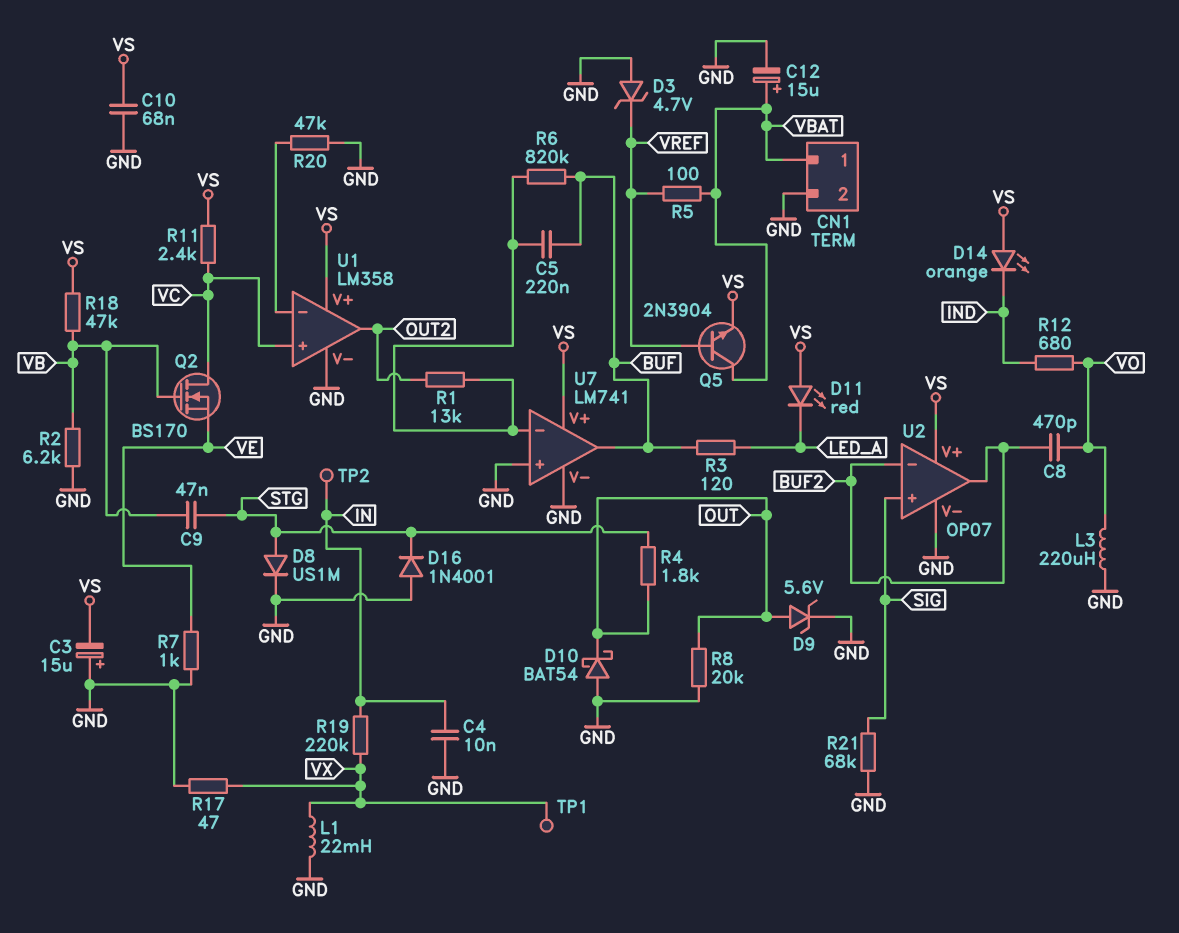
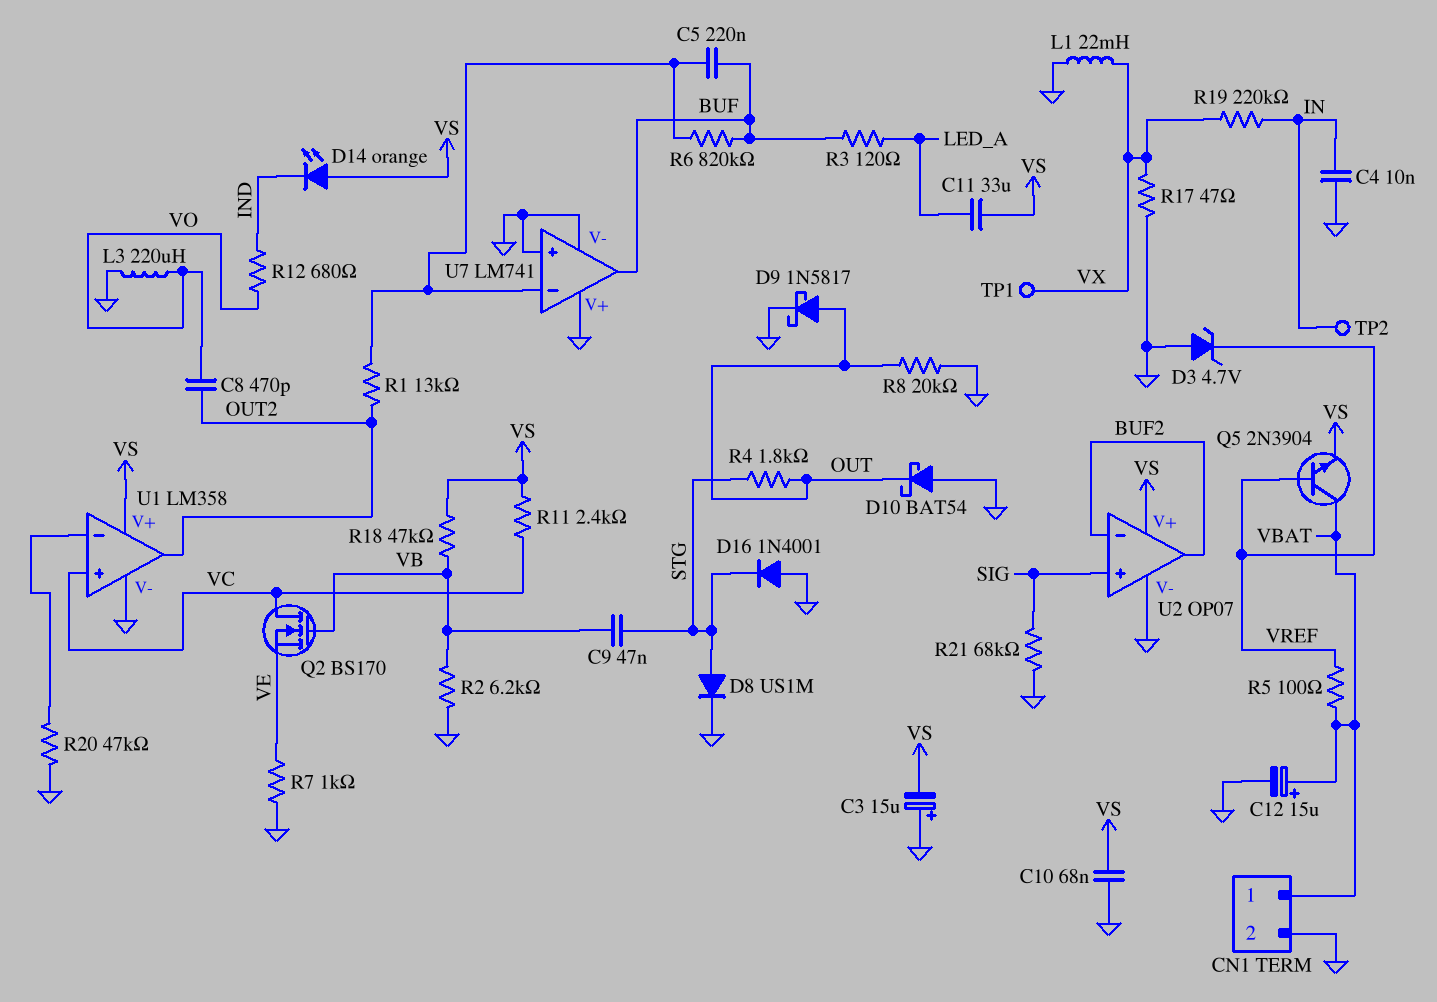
C8: 470pF (BUF2, VO) -> 470pF (OUT2, VO)
C11: none -> 33uF (LED_A, VS)
D9: zener 5.6V (A OUT, K GND) -> schottky 1N5817 (A OUT, K GND)
D11: LED red (A VS, K LED_A) -> none
U7 pin V+: VS -> GND

